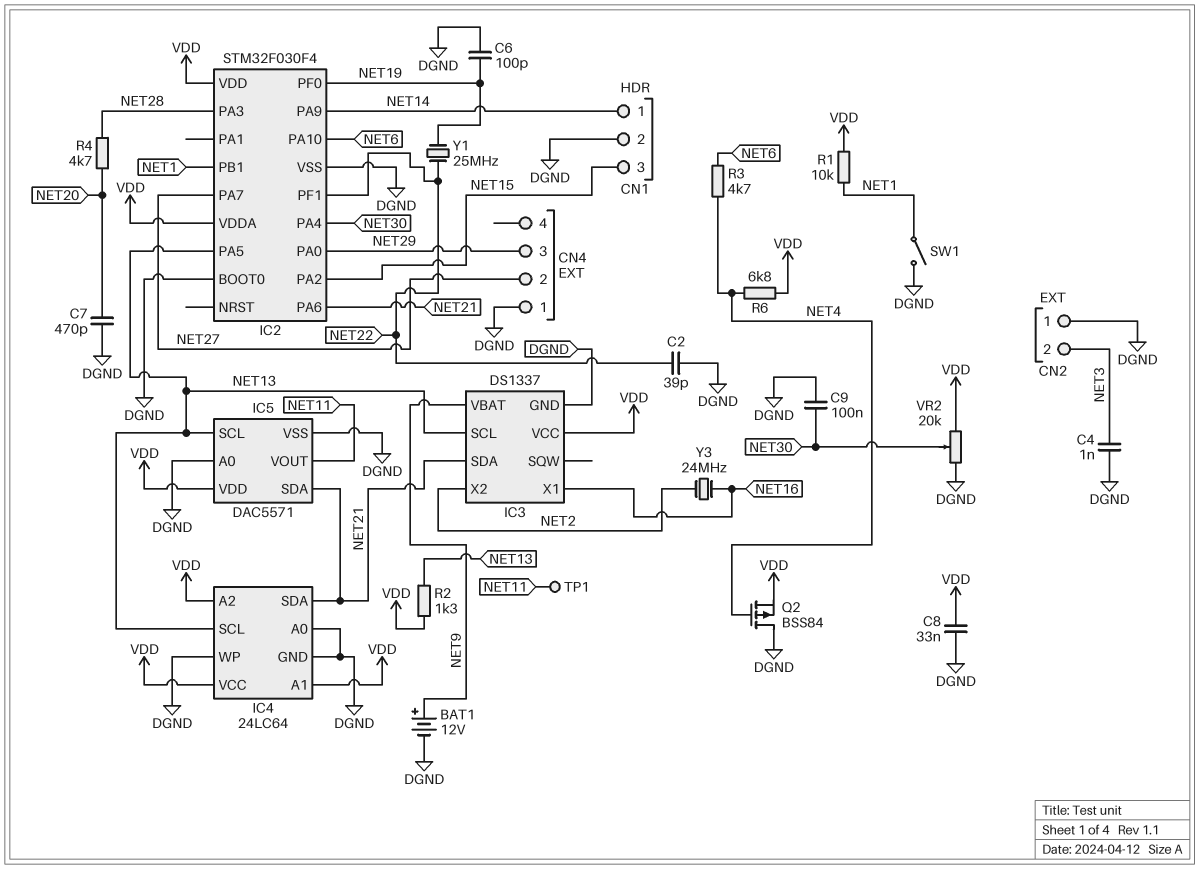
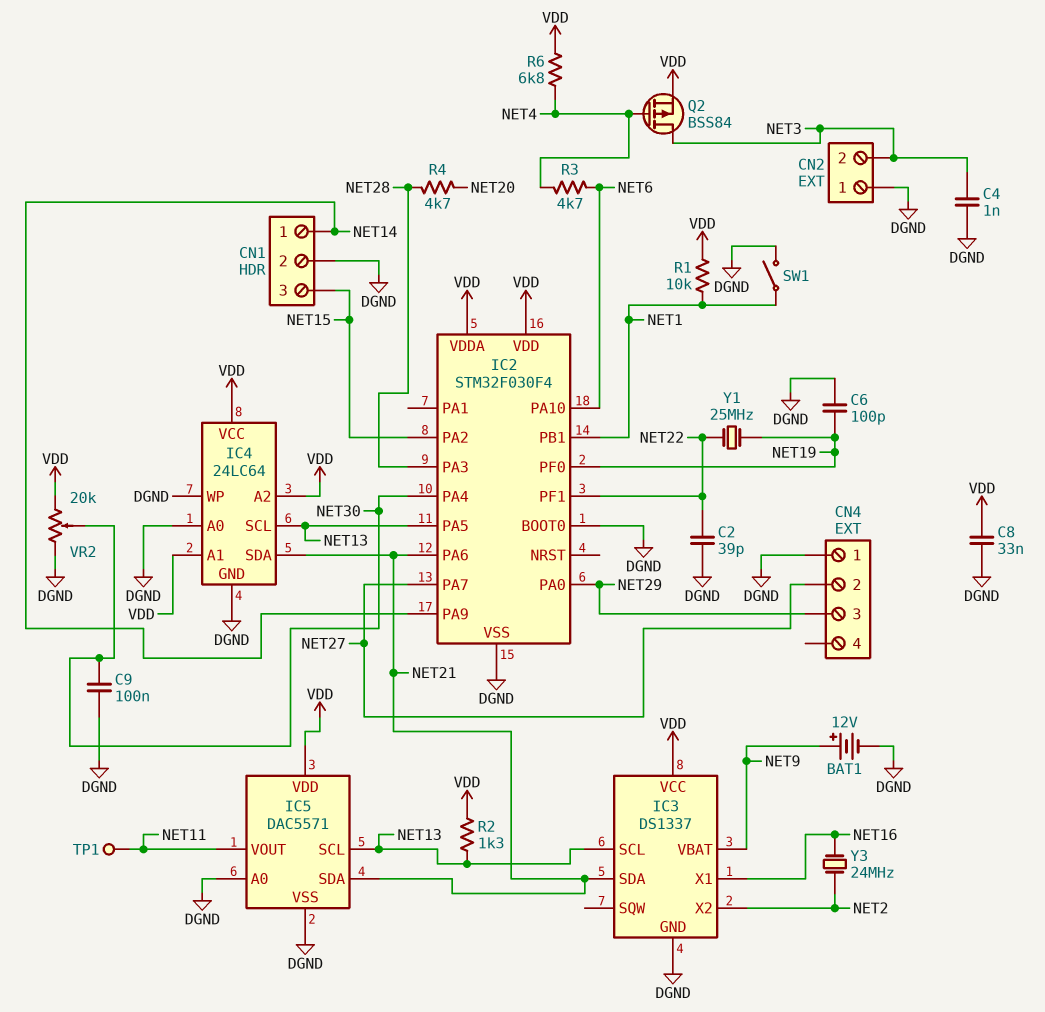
C7: 470pF (DGND, NET20) -> none
Q2: PMOS BSS84 (G NET4, D DGND, S VDD) -> PMOS BSS84 (G NET4, D NET3, S VDD)

